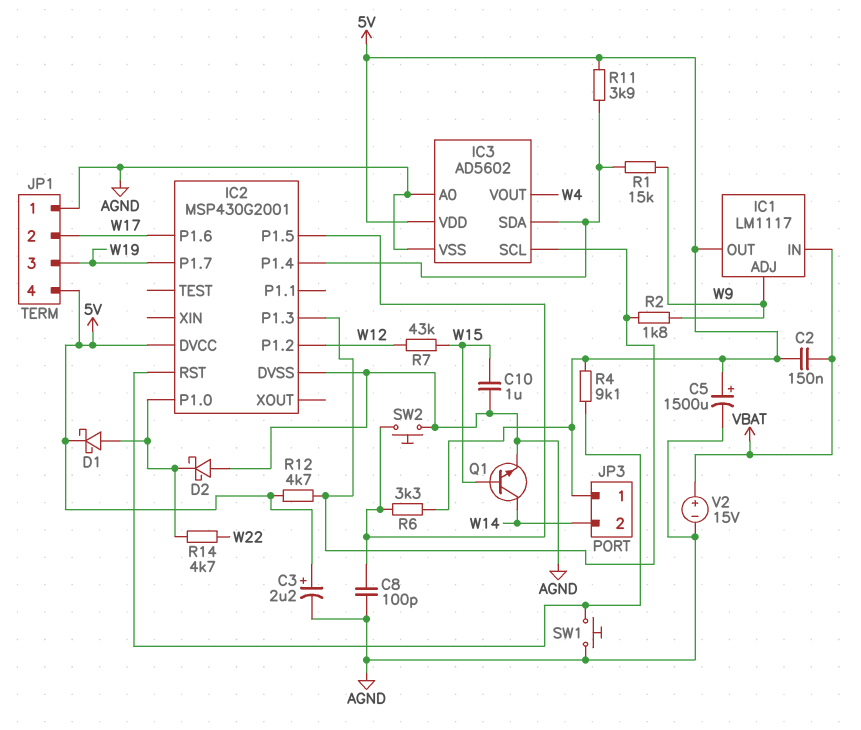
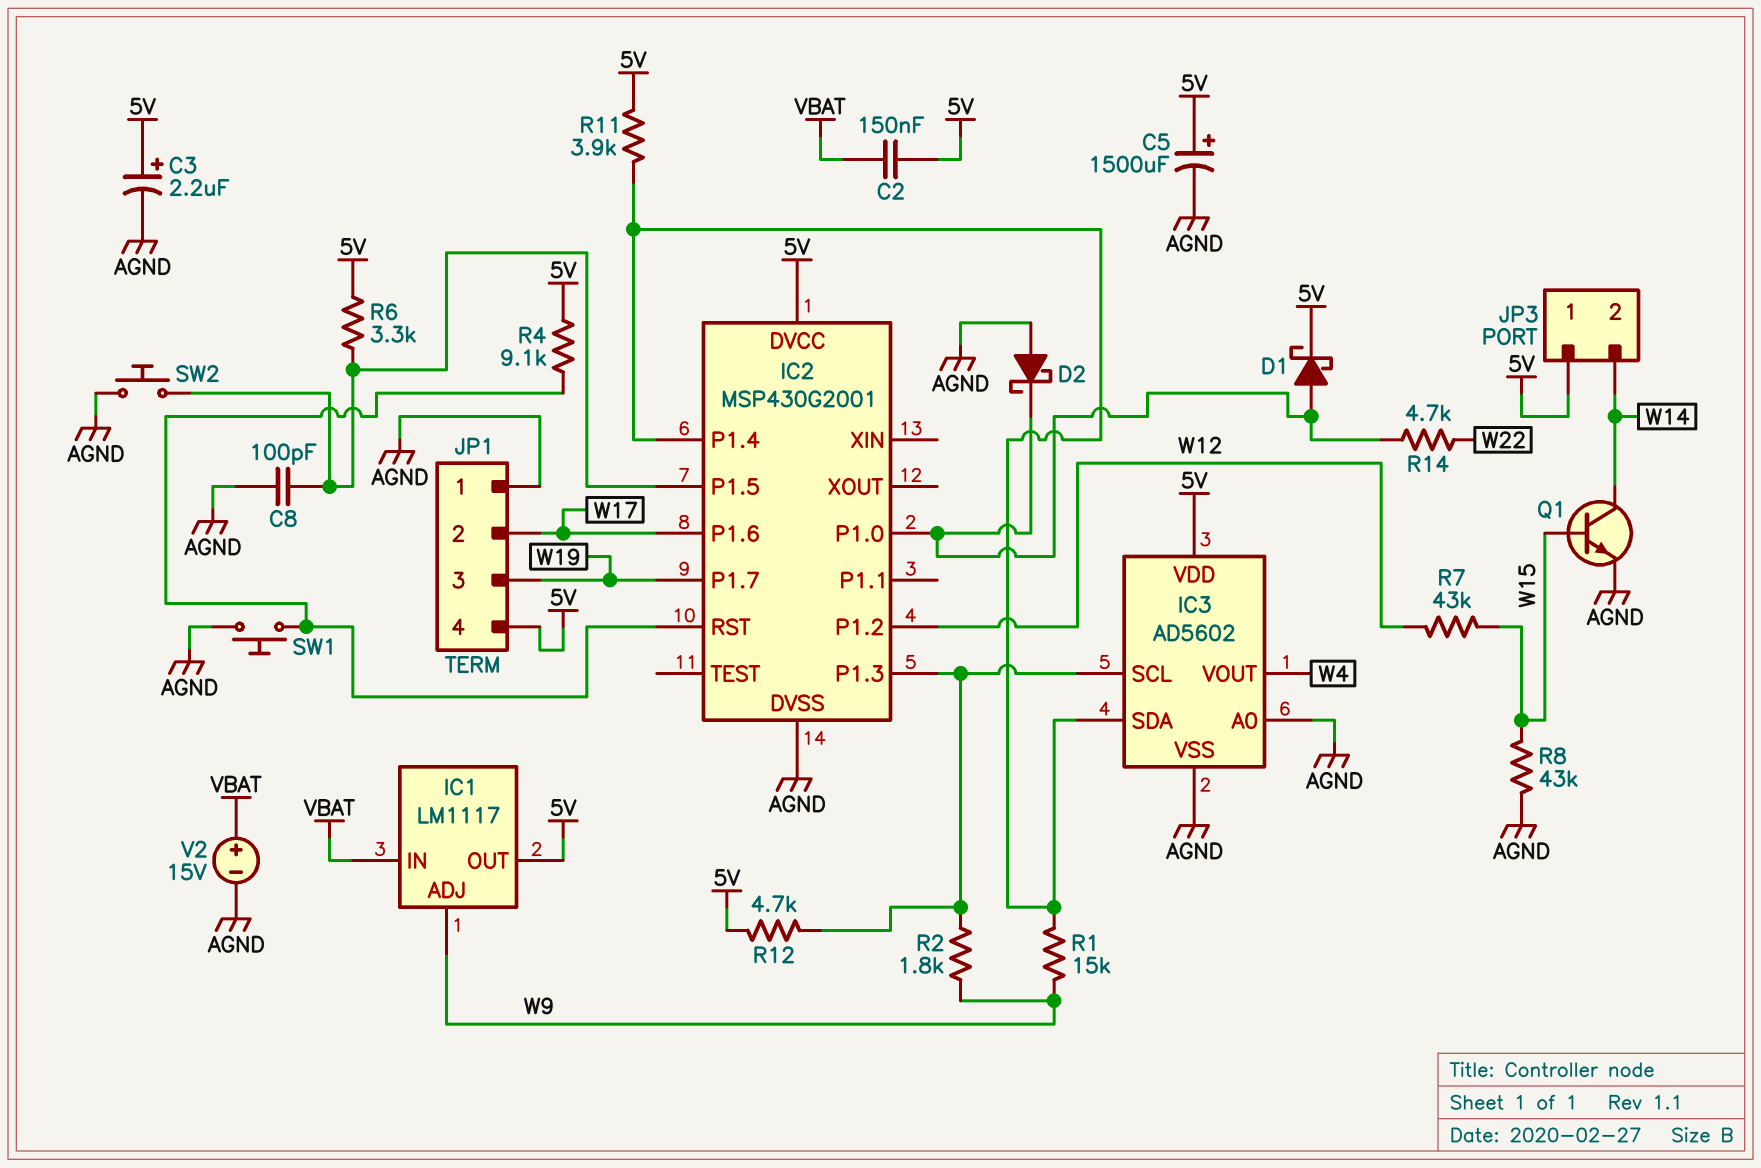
C10: 1uF (AGND, W15) -> none
R8: none -> 43k (AGND, W15)

